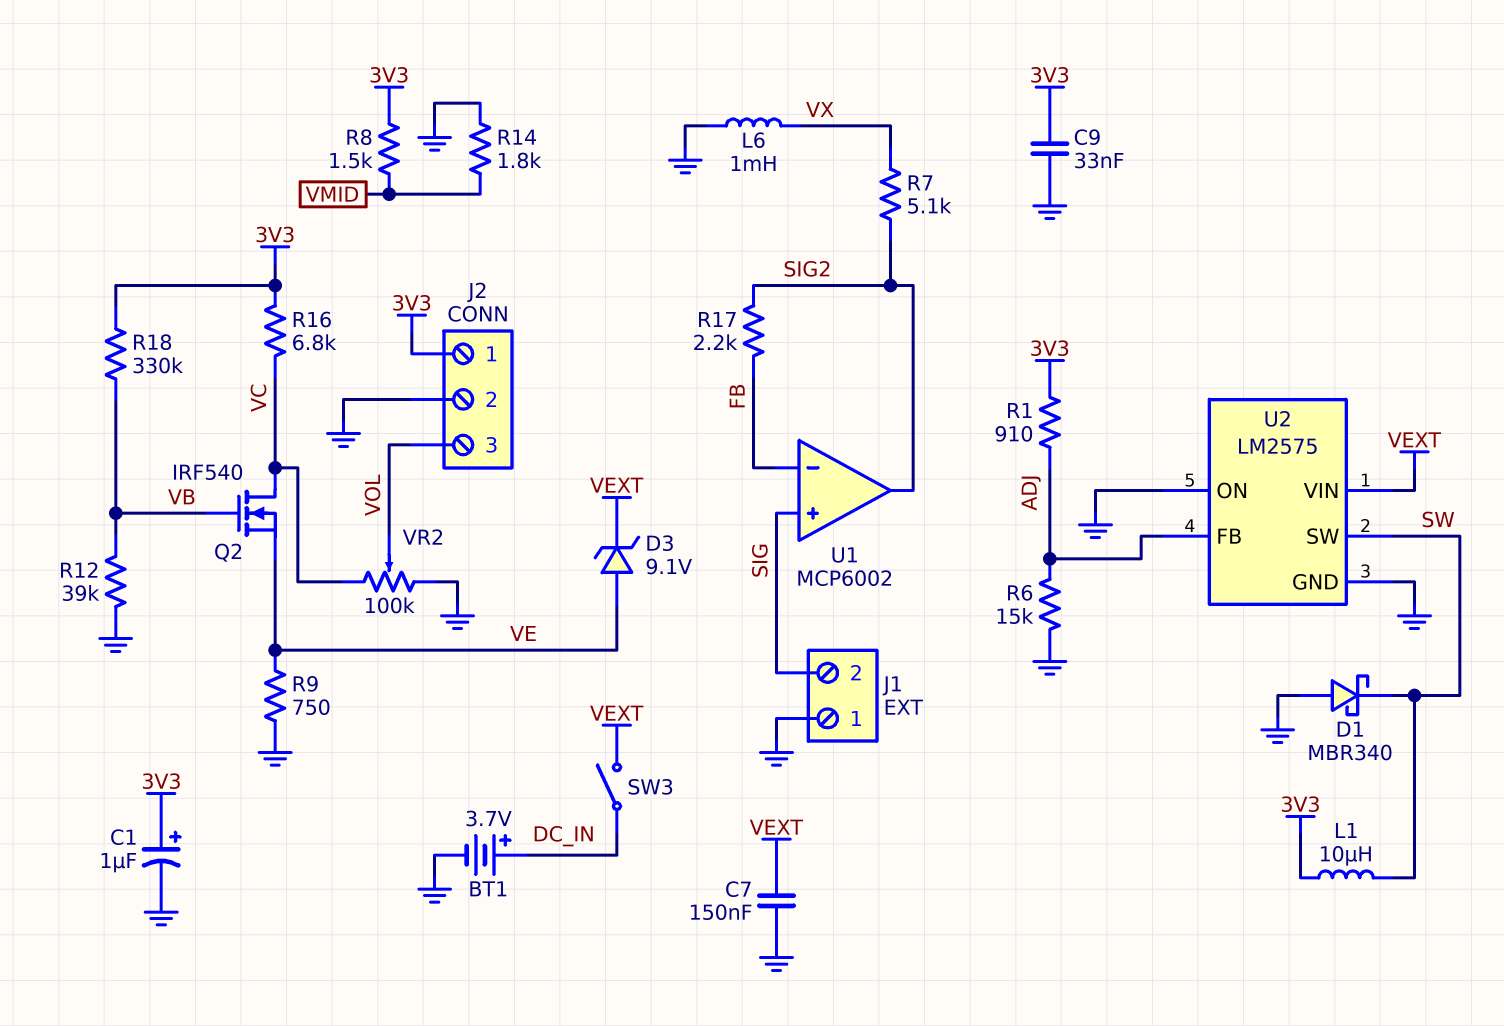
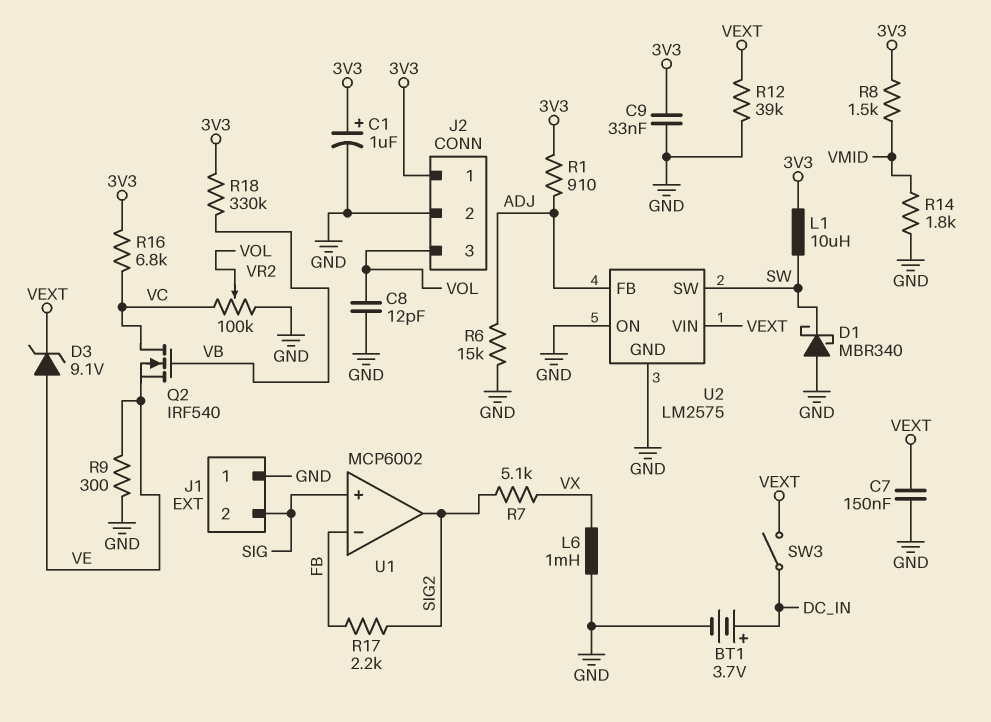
C8: none -> 12pF (GND, VOL)
R9: 750 (GND, VE) -> 300 (GND, VE)
R12: 39k (GND, VB) -> 39k (GND, VEXT)

